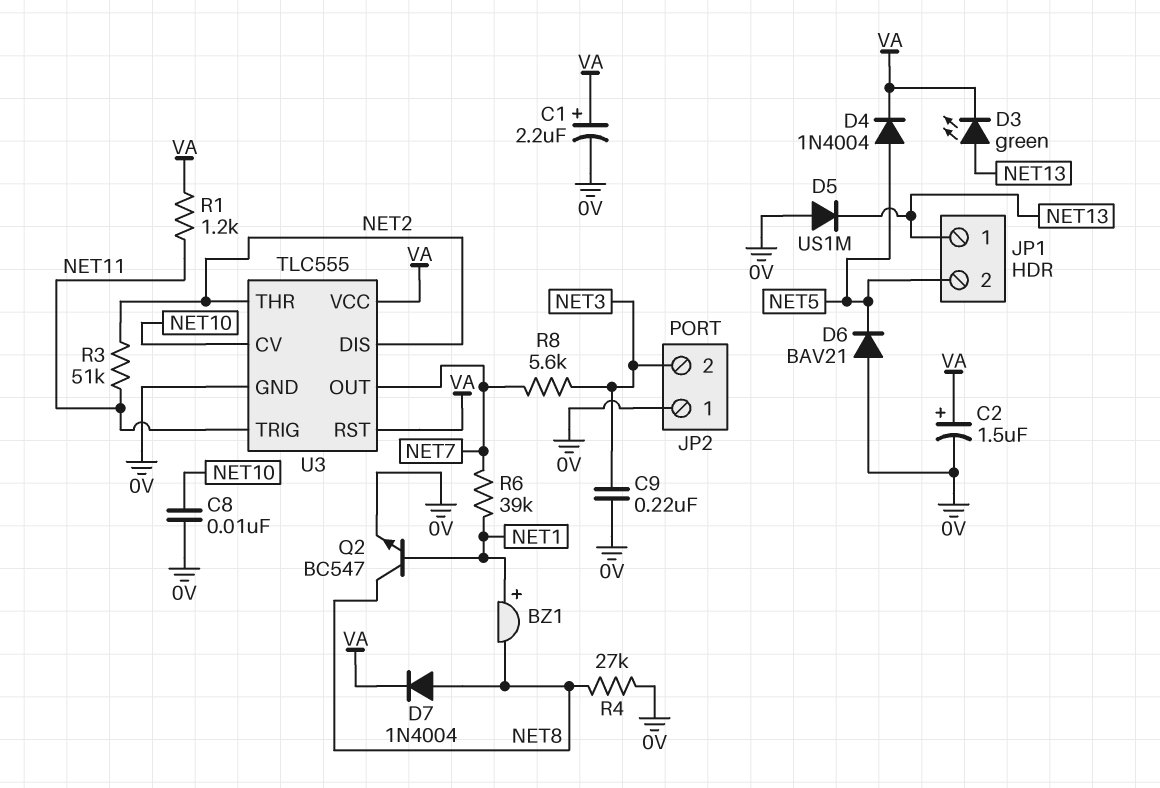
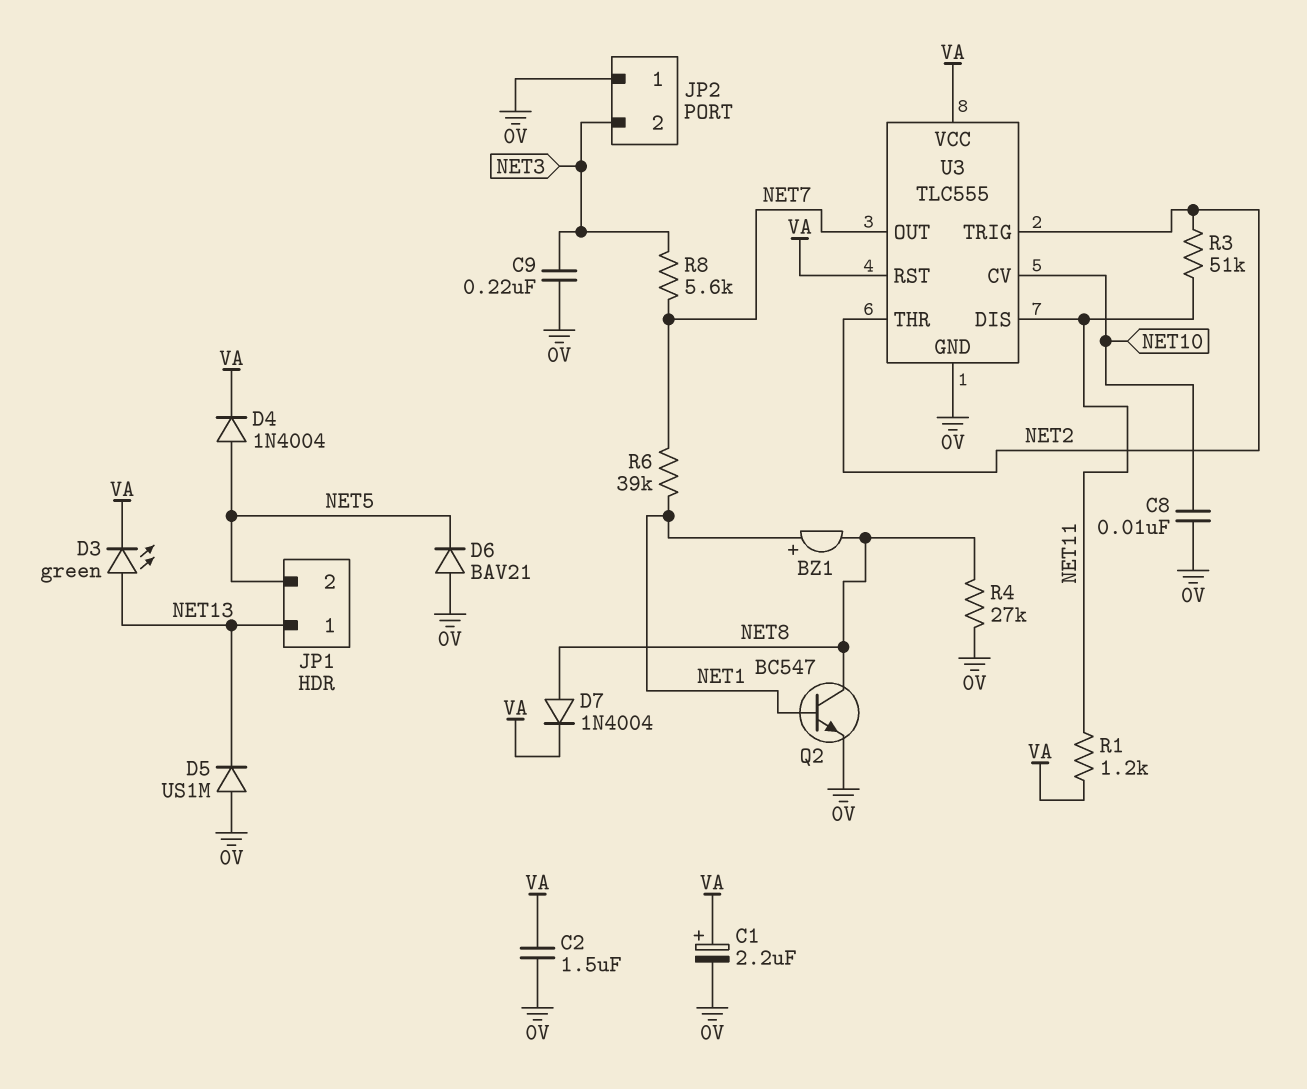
C2: 1.5uF (plus VA, minus 0V) -> 1.5uF (0V, VA)
U3 pin DIS: NET2 -> NET11
U3 pin TRIG: NET11 -> NET2

